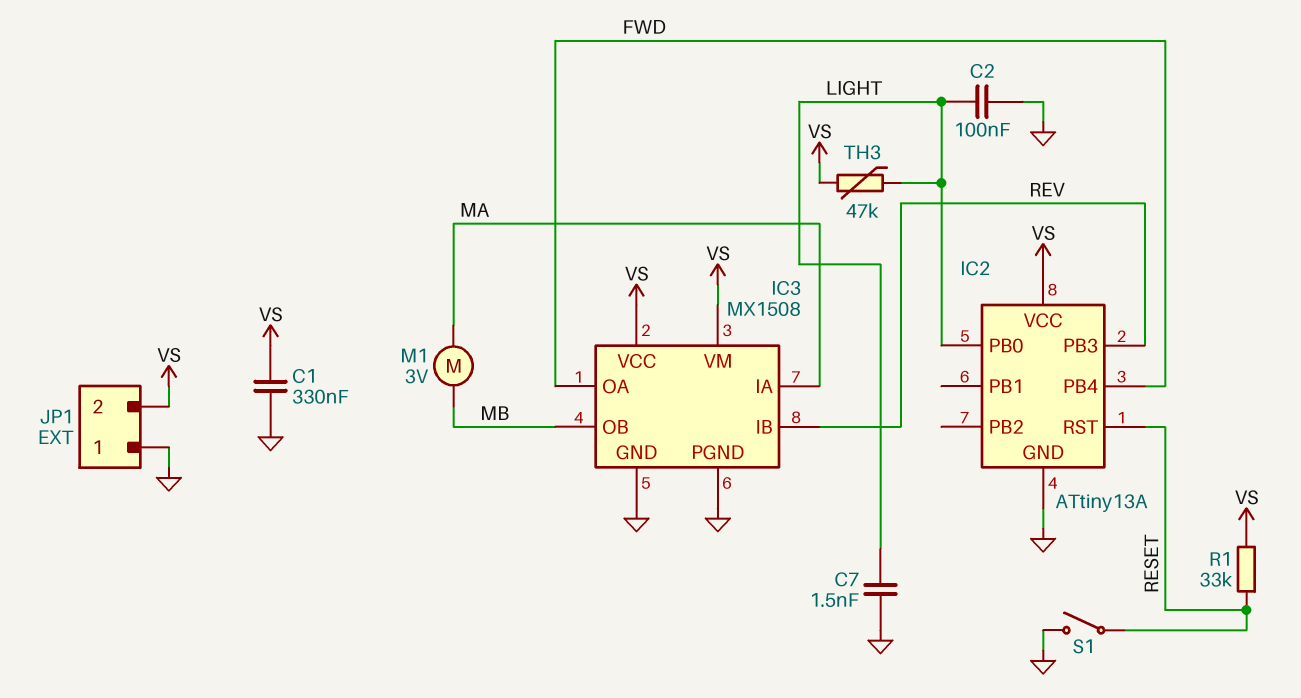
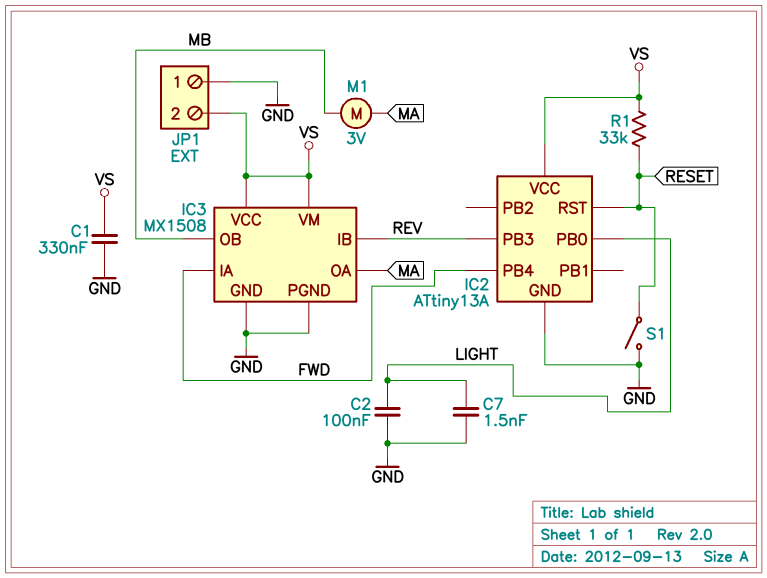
IC3 pin IA: MA -> FWD
IC3 pin OA: FWD -> MA
TH3: 47k (LIGHT, VS) -> none

